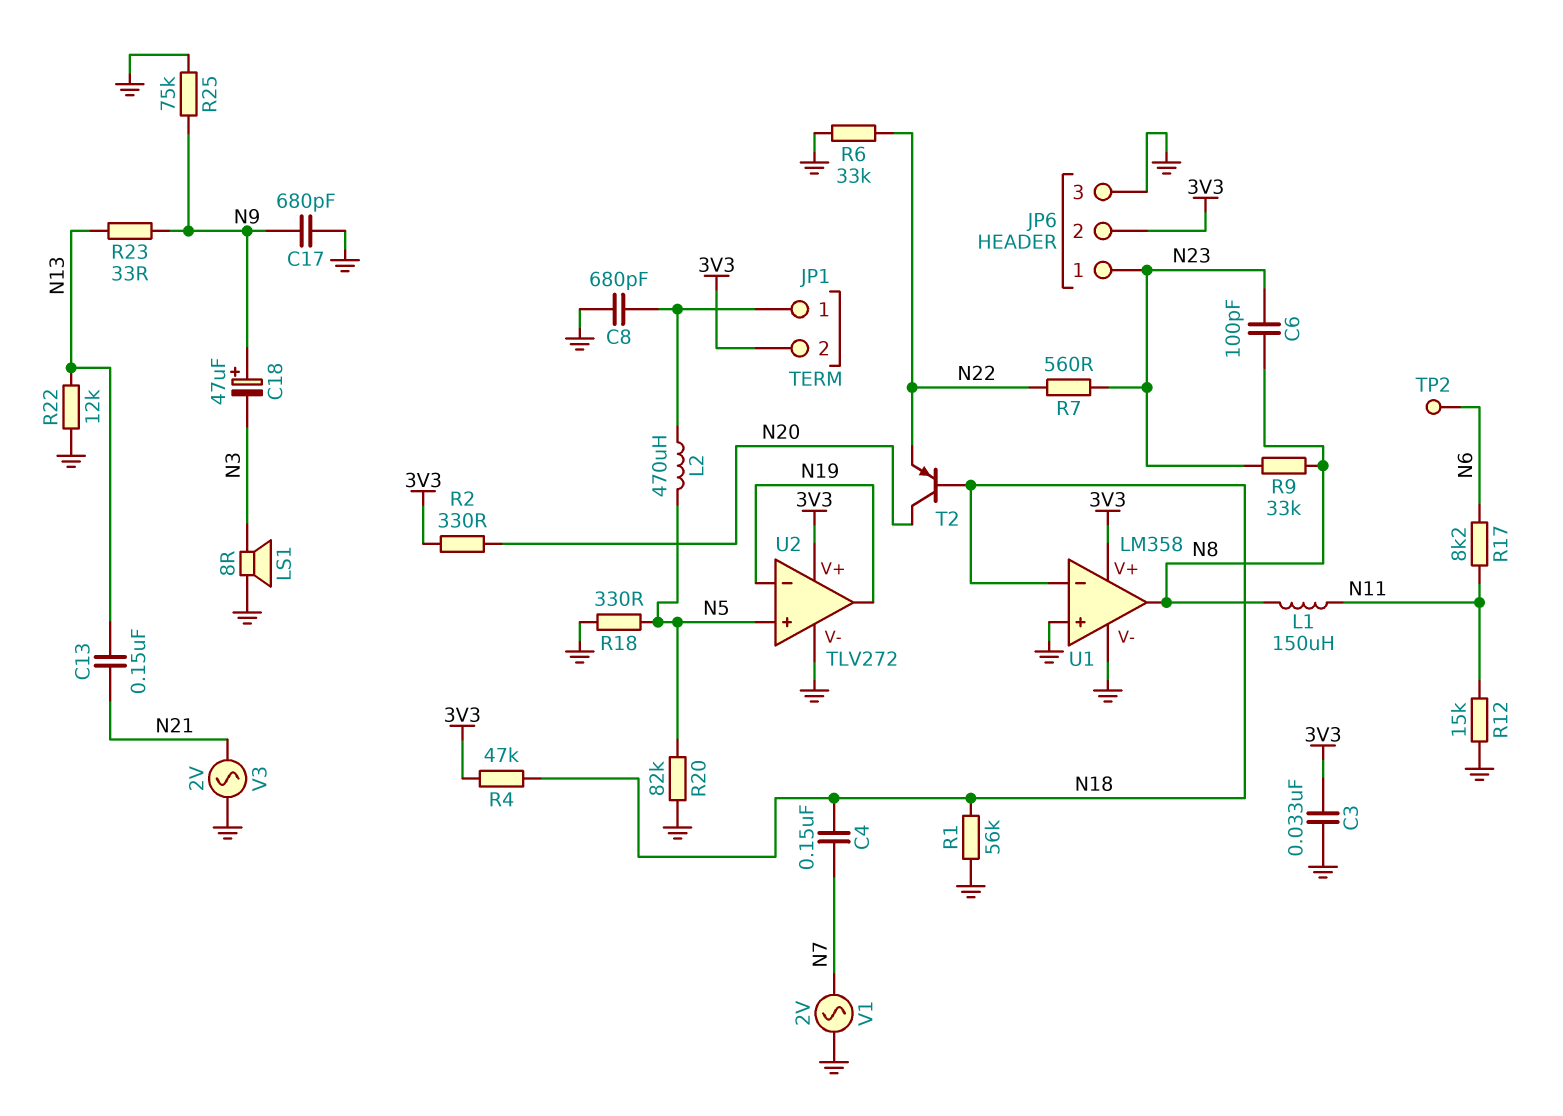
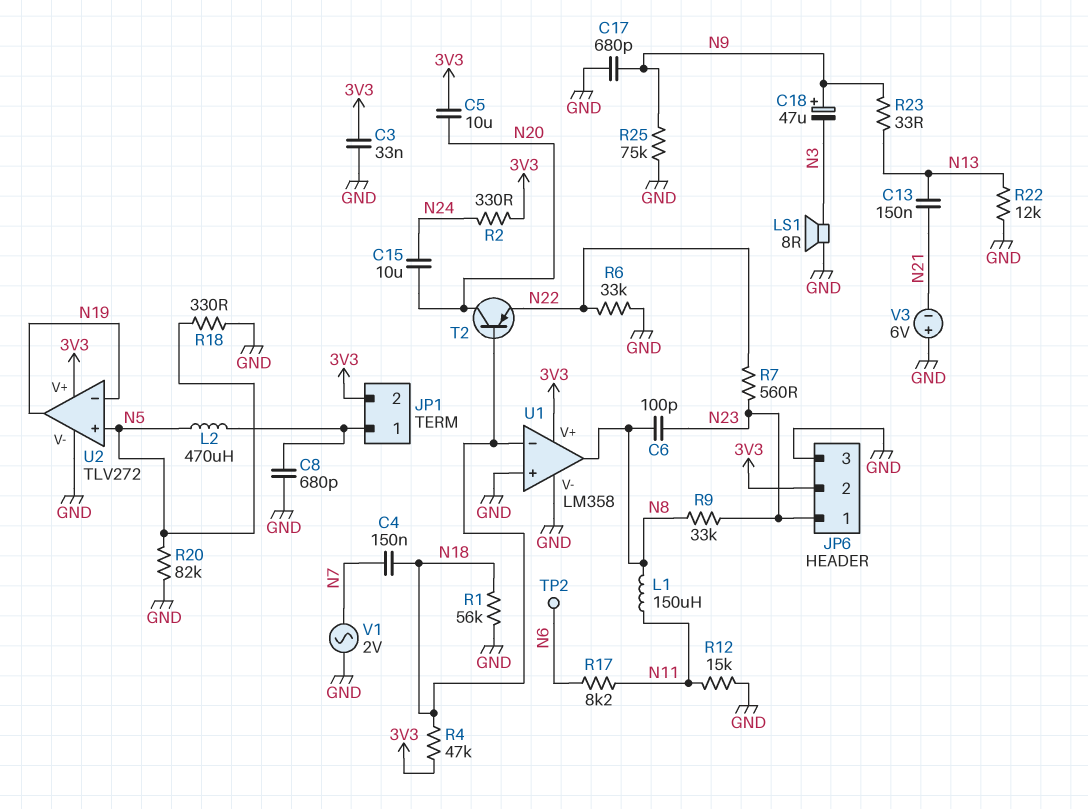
C5: none -> 10uF (3V3, N20)
C15: none -> 10uF (N20, N24)
R2: 330 (3V3, N20) -> 330 (3V3, N24)
V3: AC 2V (GND, N21) -> 6V (plus GND, minus N21)

